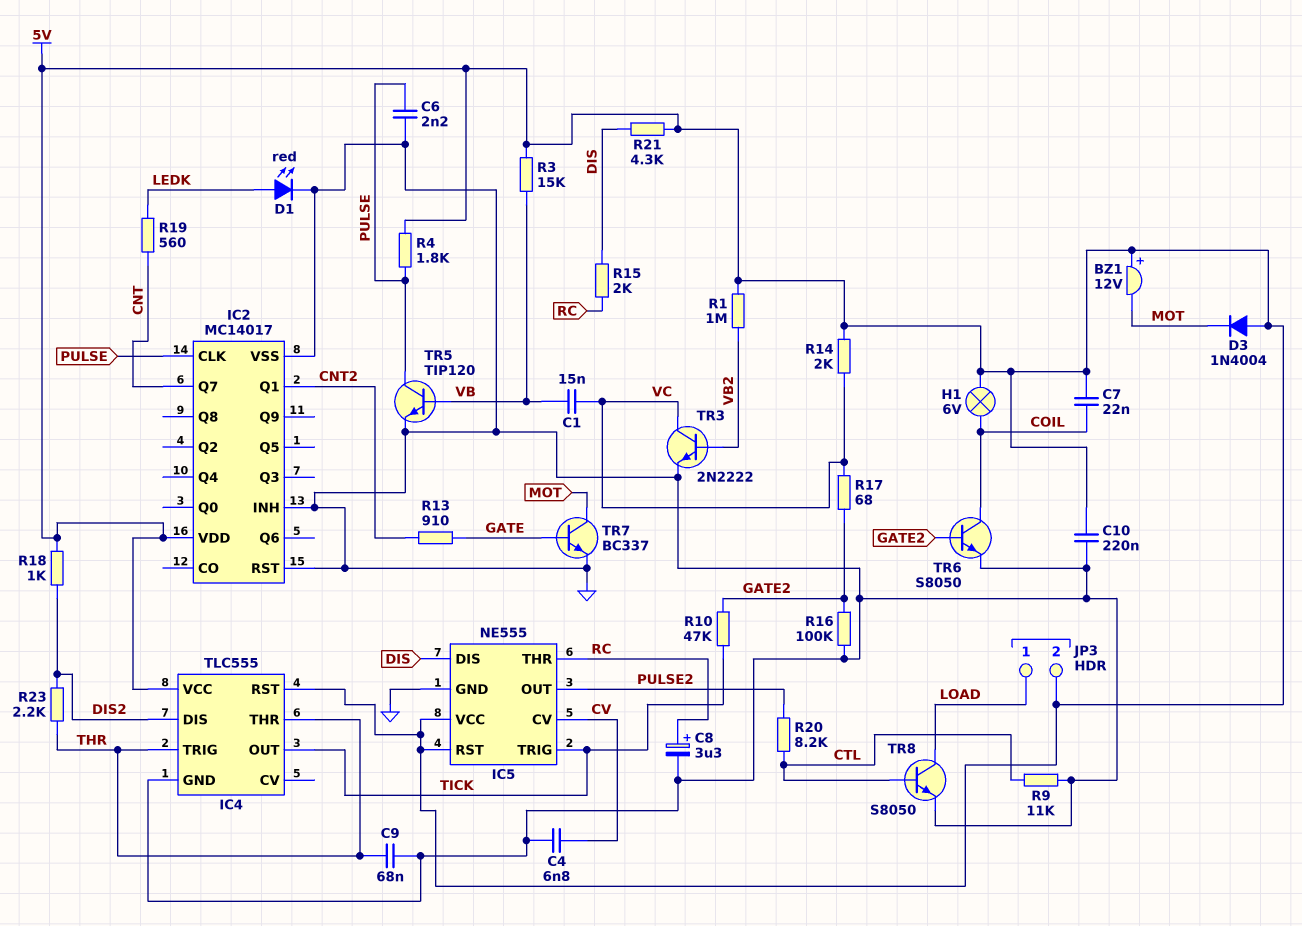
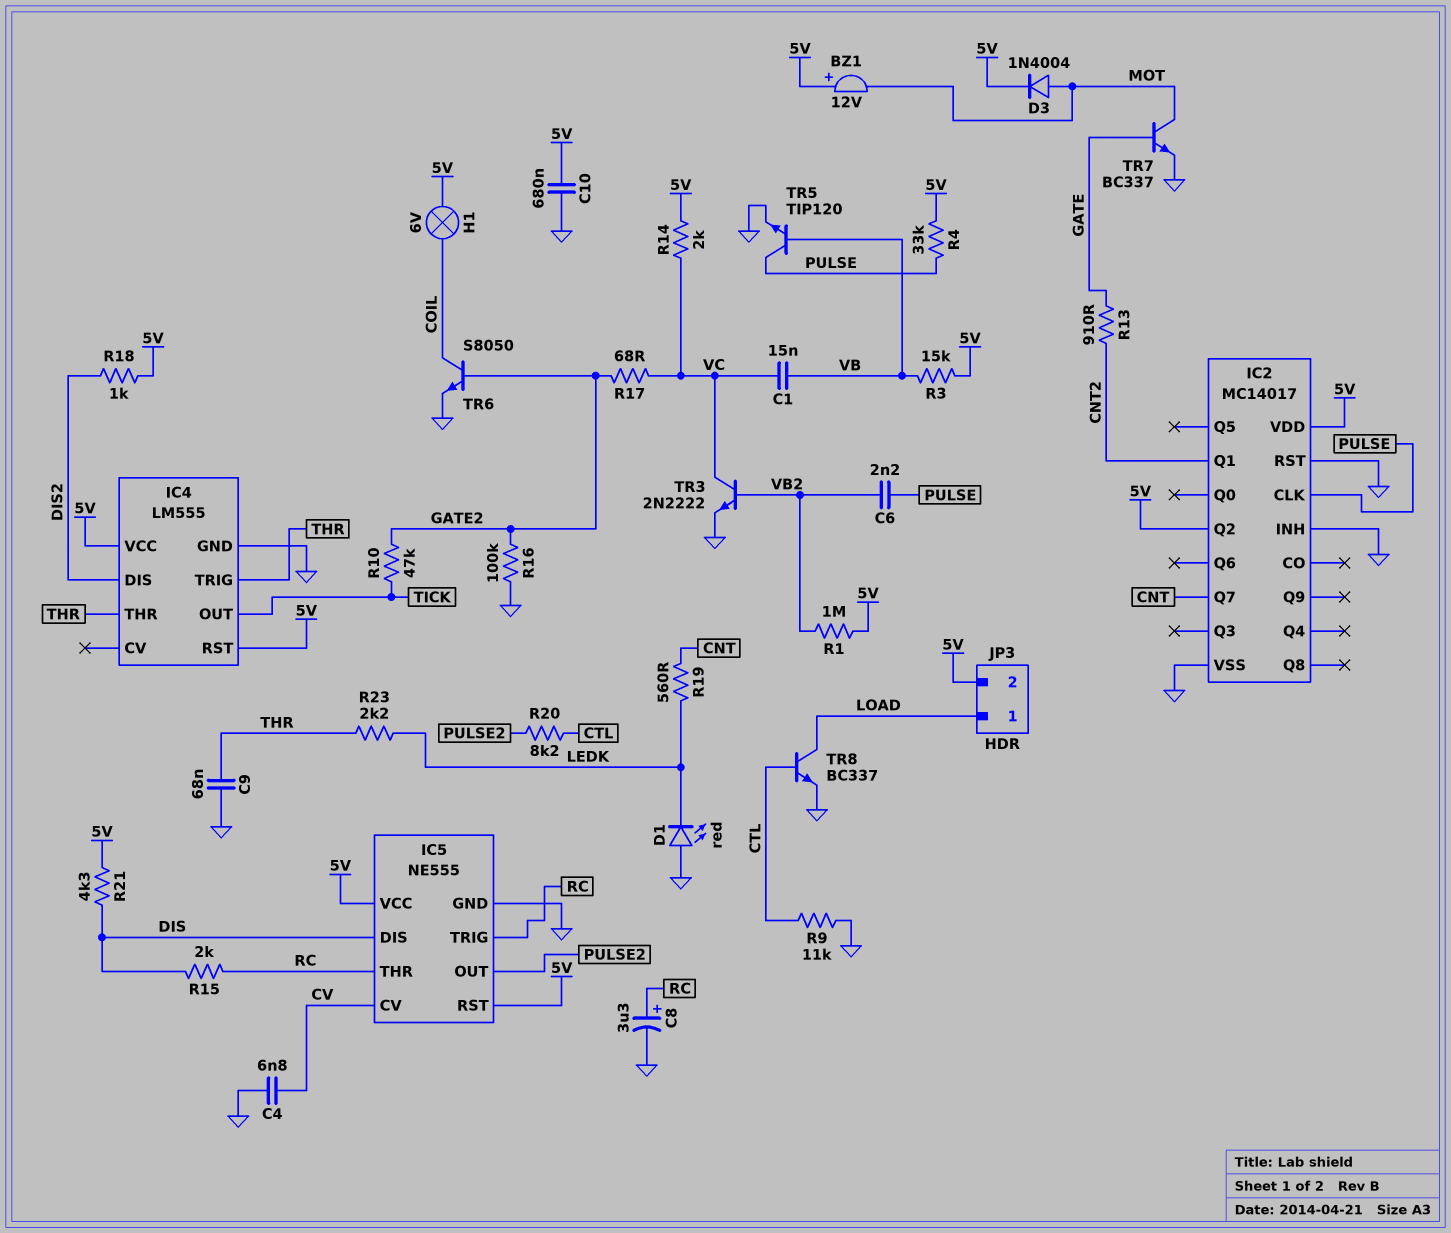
C6: 2.2nF (GND, PULSE) -> 2.2nF (PULSE, VB2)
C7: 22nF (5V, COIL) -> none
C10: 220nF (5V, GND) -> 680nF (5V, GND)
D1: LED red (A LEDK, K GND) -> LED red (A GND, K LEDK)
D3: diode 1N4004 (A 5V, K MOT) -> diode 1N4004 (A MOT, K 5V)
IC2 pin Q2: none -> 5V
IC4: TLC555 -> LM555
IC5 pin TRIG: TICK -> RC
R4: 1.8k (5V, PULSE) -> 33k (5V, PULSE)
R23: 2.2k (DIS2, THR) -> 2.2k (LEDK, THR)
TR8: NPN S8050 (B CTL, C LOAD, E GND) -> NPN BC337 (B CTL, C LOAD, E GND)

